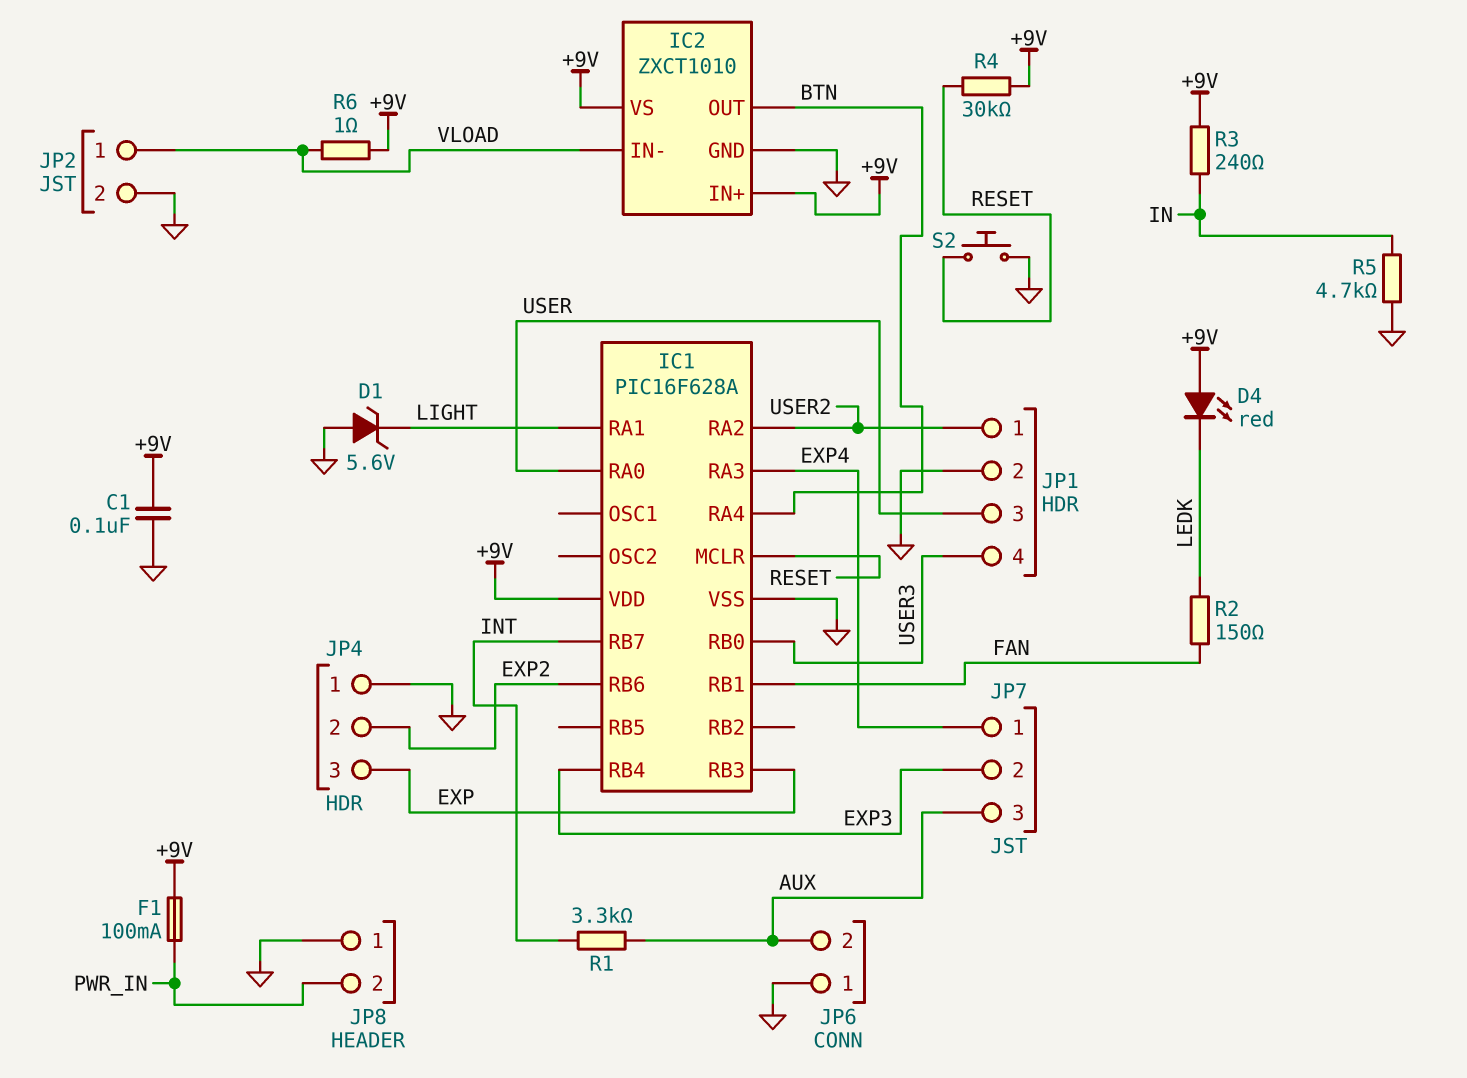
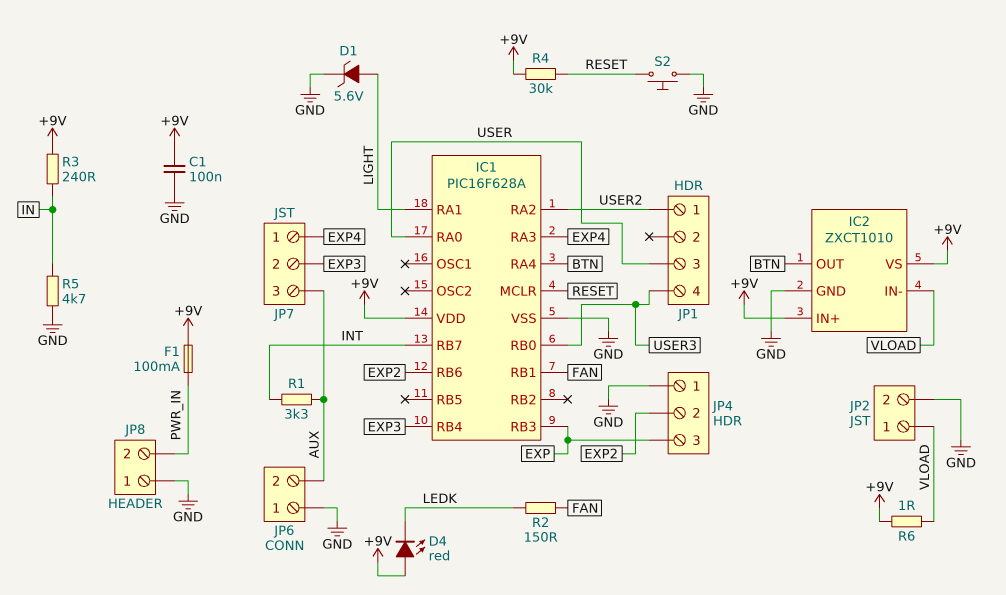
D1: zener 5.6V (A GND, K LIGHT) -> zener 5.6V (A LIGHT, K GND)
JP1 pin 2: GND -> none

